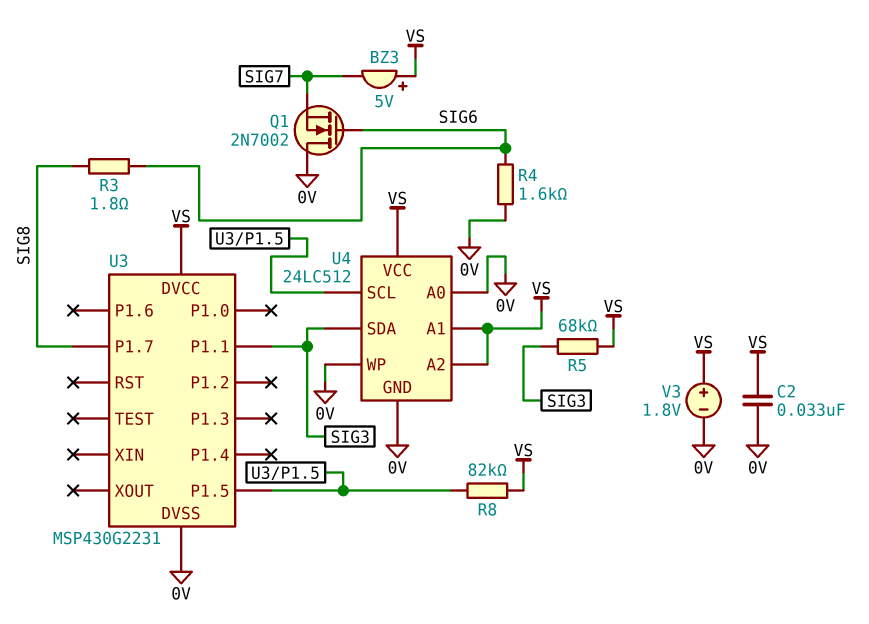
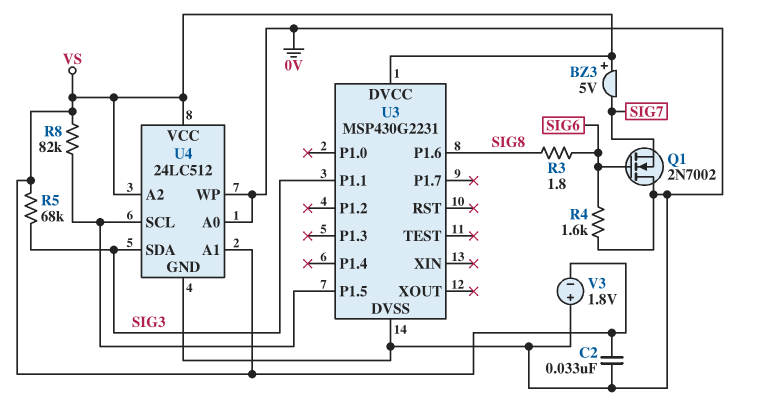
U3 pin P1.6: none -> SIG8
U3 pin P1.7: SIG8 -> none
V3: 1.8V (plus VS, minus 0V) -> 1.8V (plus 0V, minus VS)

